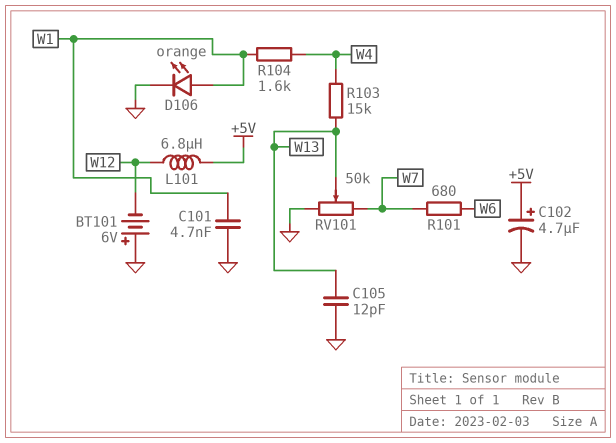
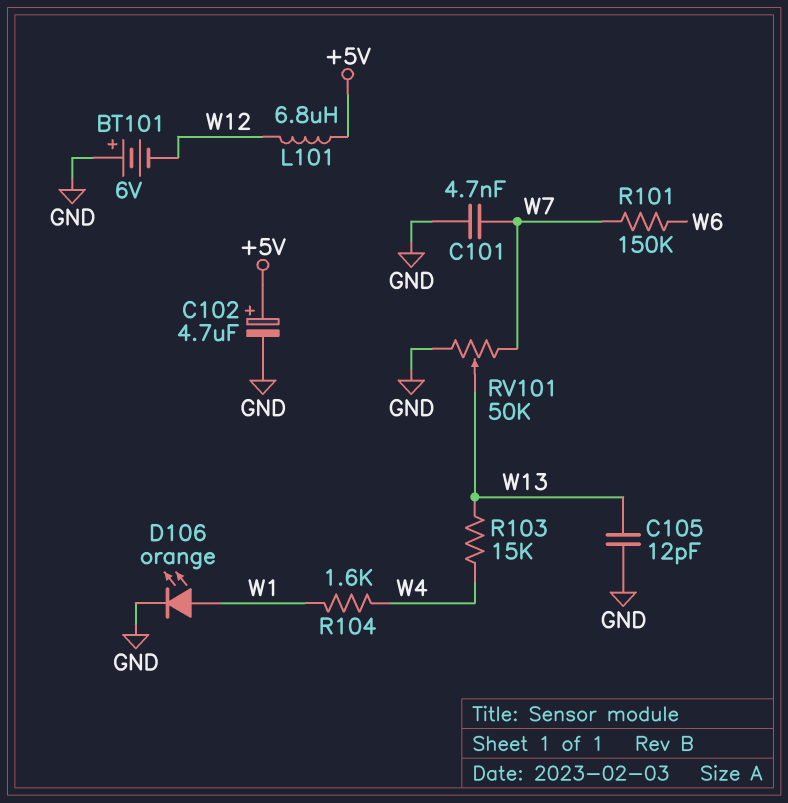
C101: 4.7nF (GND, W1) -> 4.7nF (GND, W7)
R101: 680 (W6, W7) -> 150k (W6, W7)

